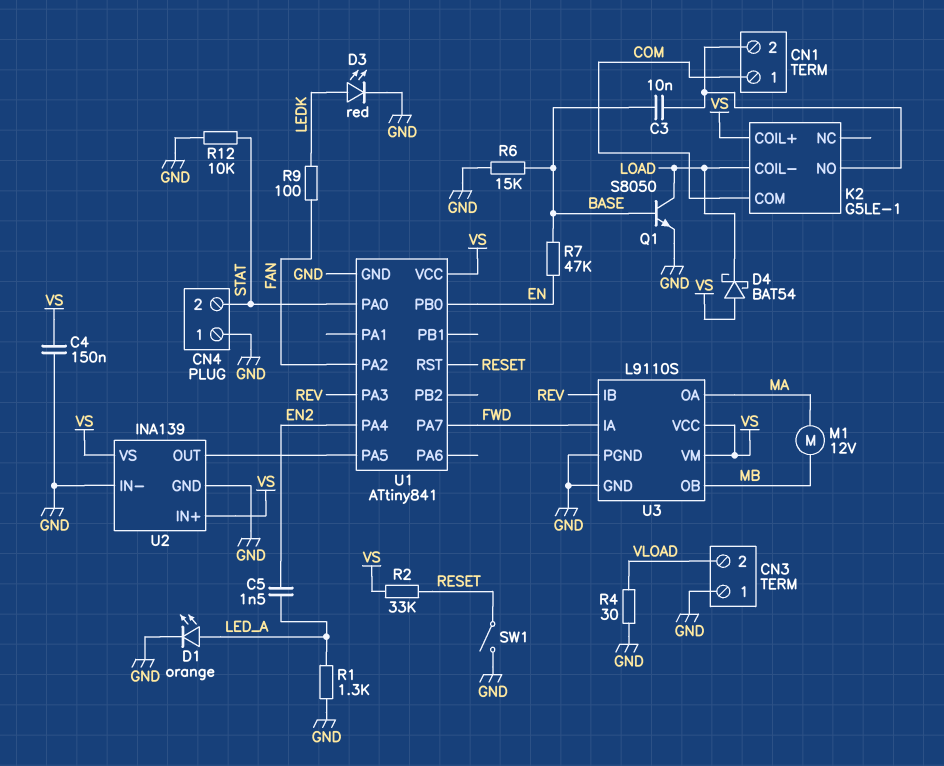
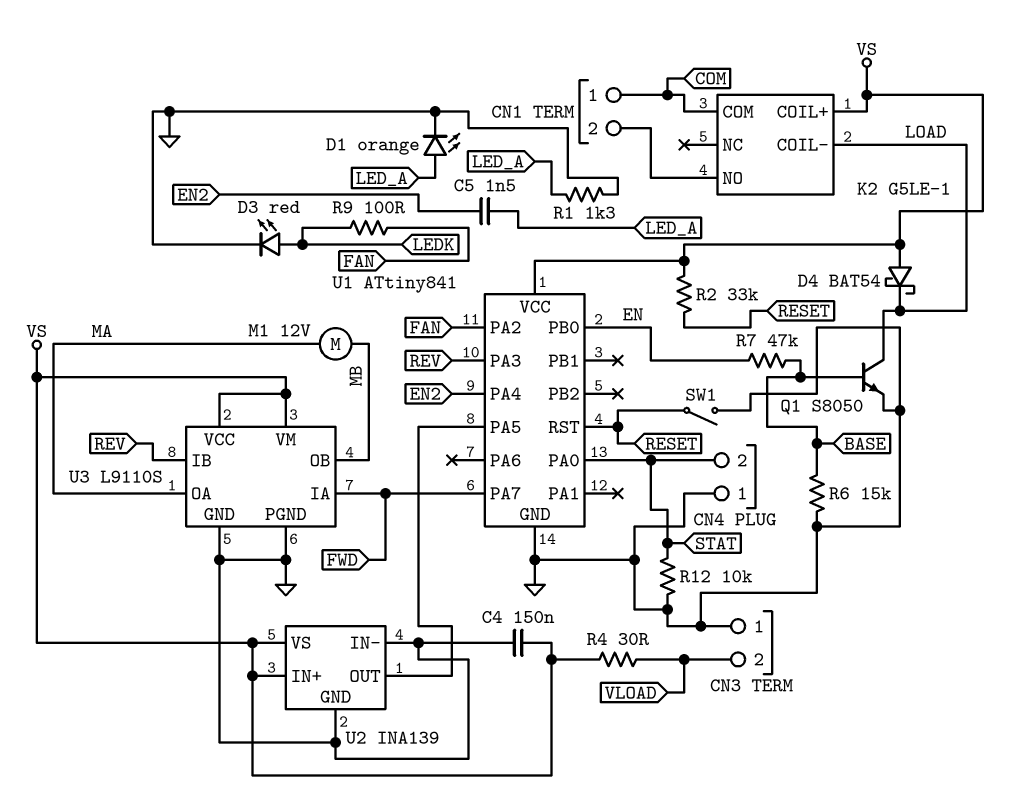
C3: 10nF (BASE, CN1/2) -> none
R4: 30 (GND, VLOAD) -> 30 (VLOAD, VS)

